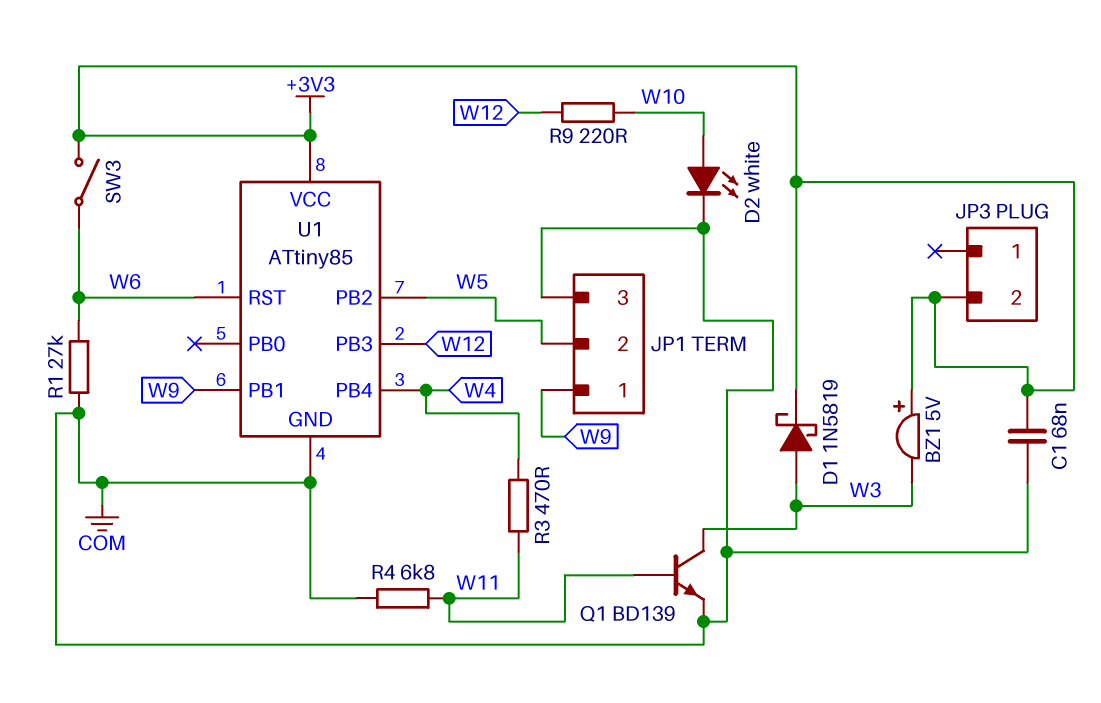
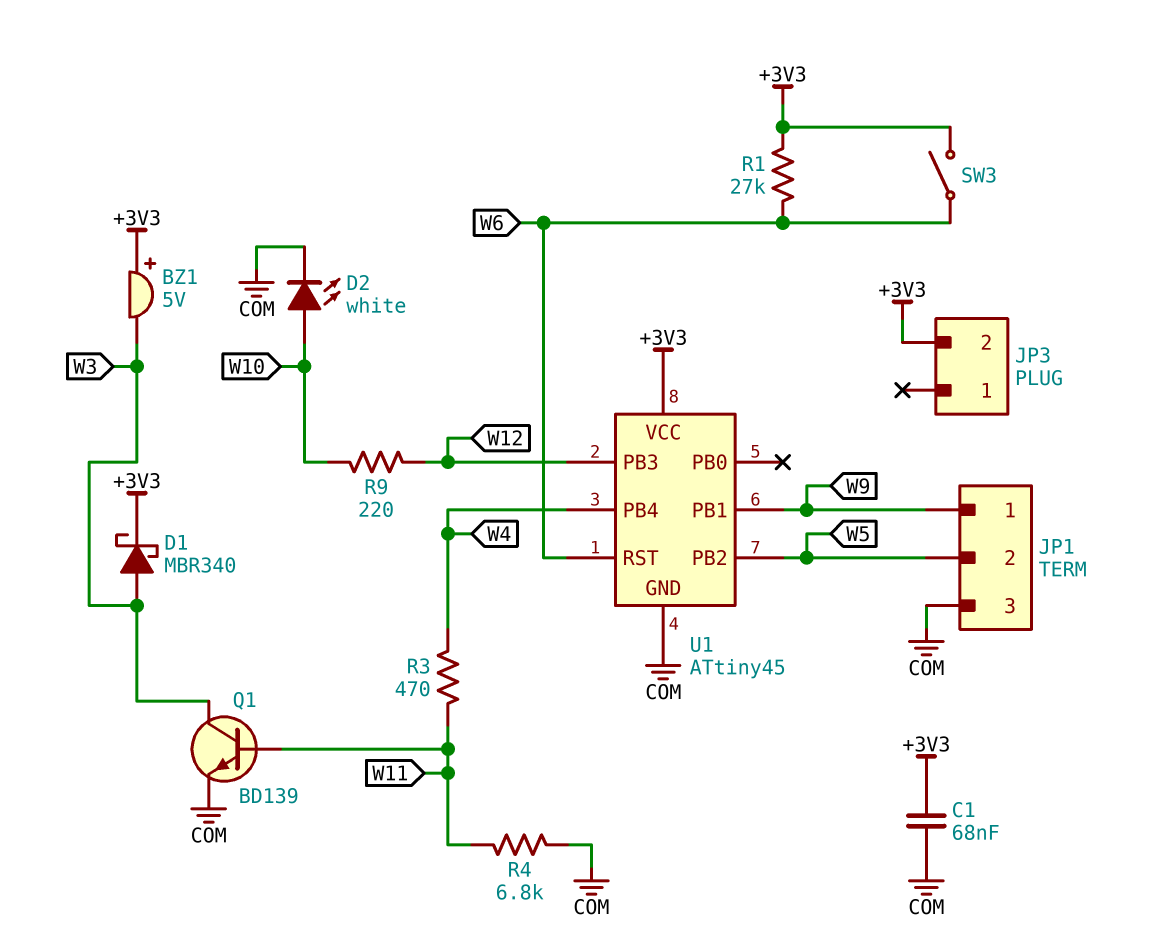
D1: schottky 1N5819 (A W3, K +3V3) -> schottky MBR340 (A W3, K +3V3)
R1: 27k (COM, W6) -> 27k (+3V3, W6)
U1: ATtiny85 -> ATtiny45

